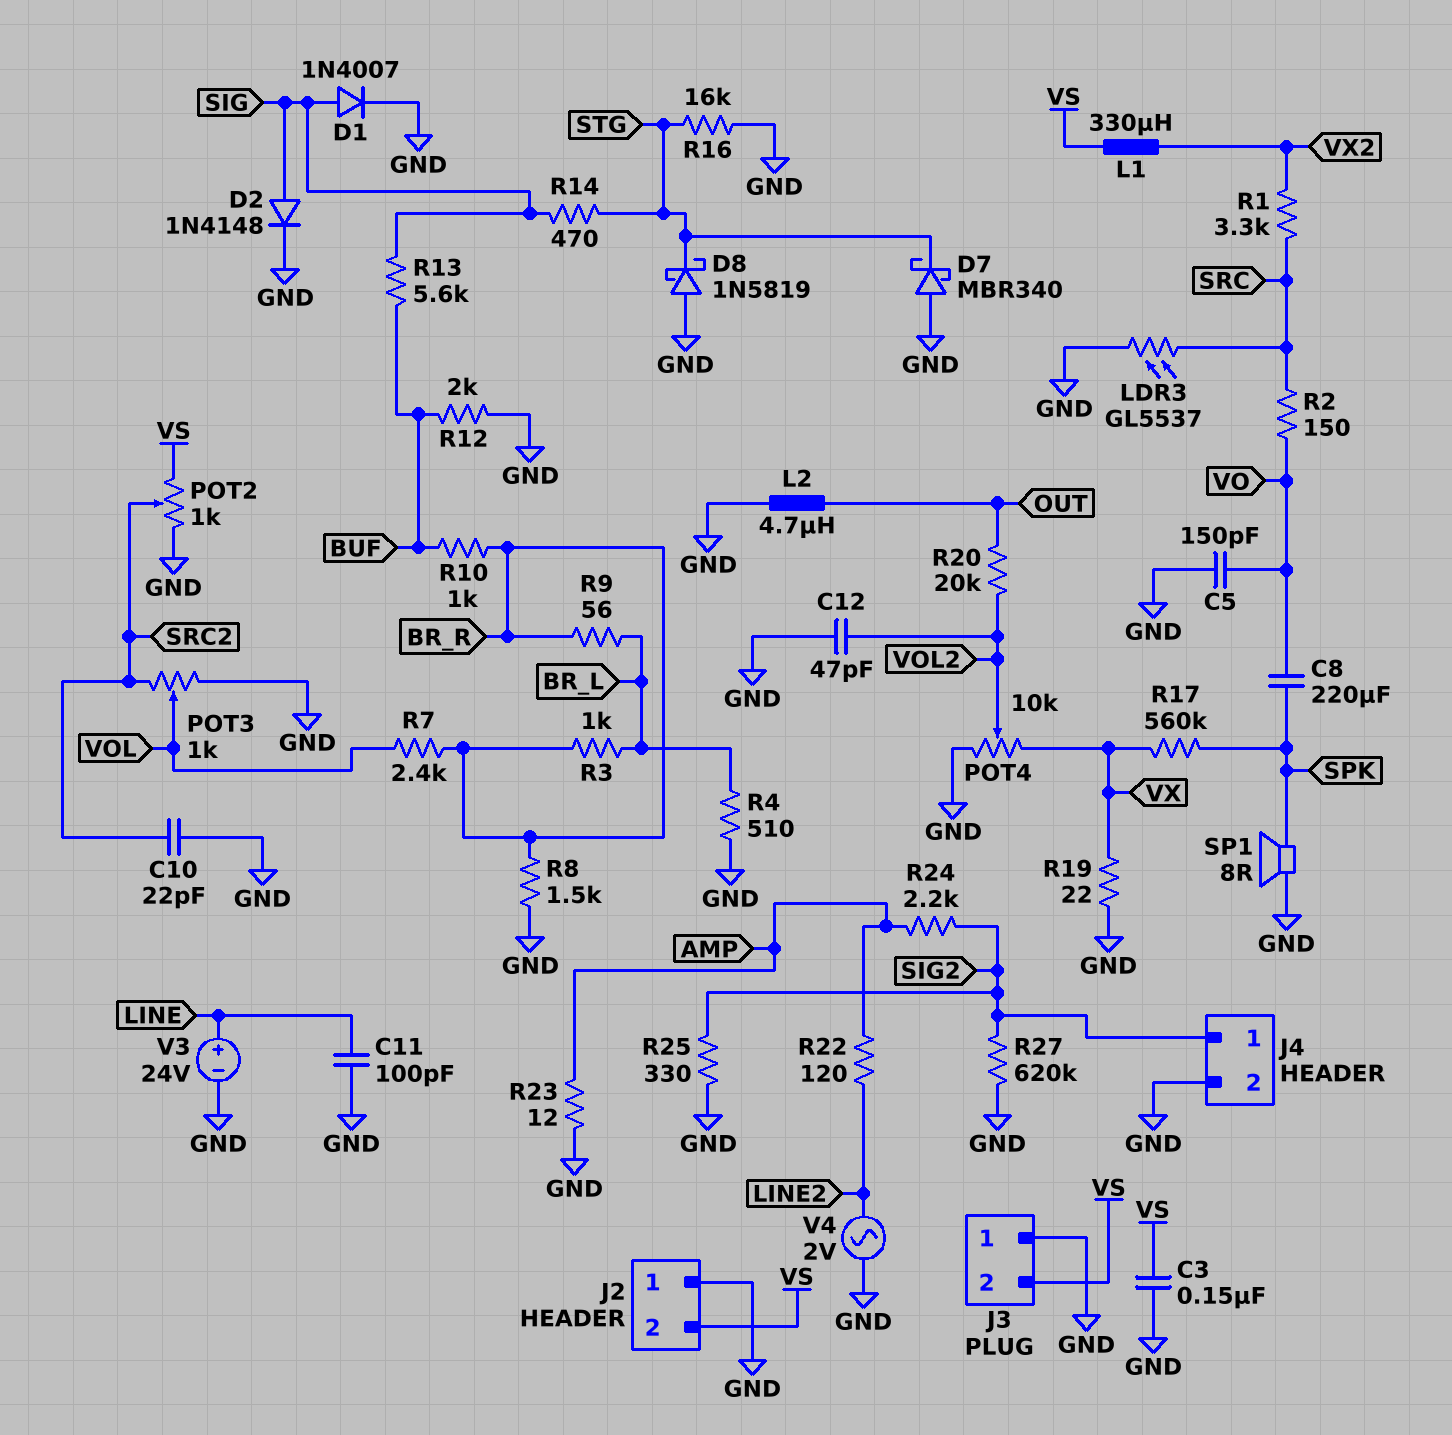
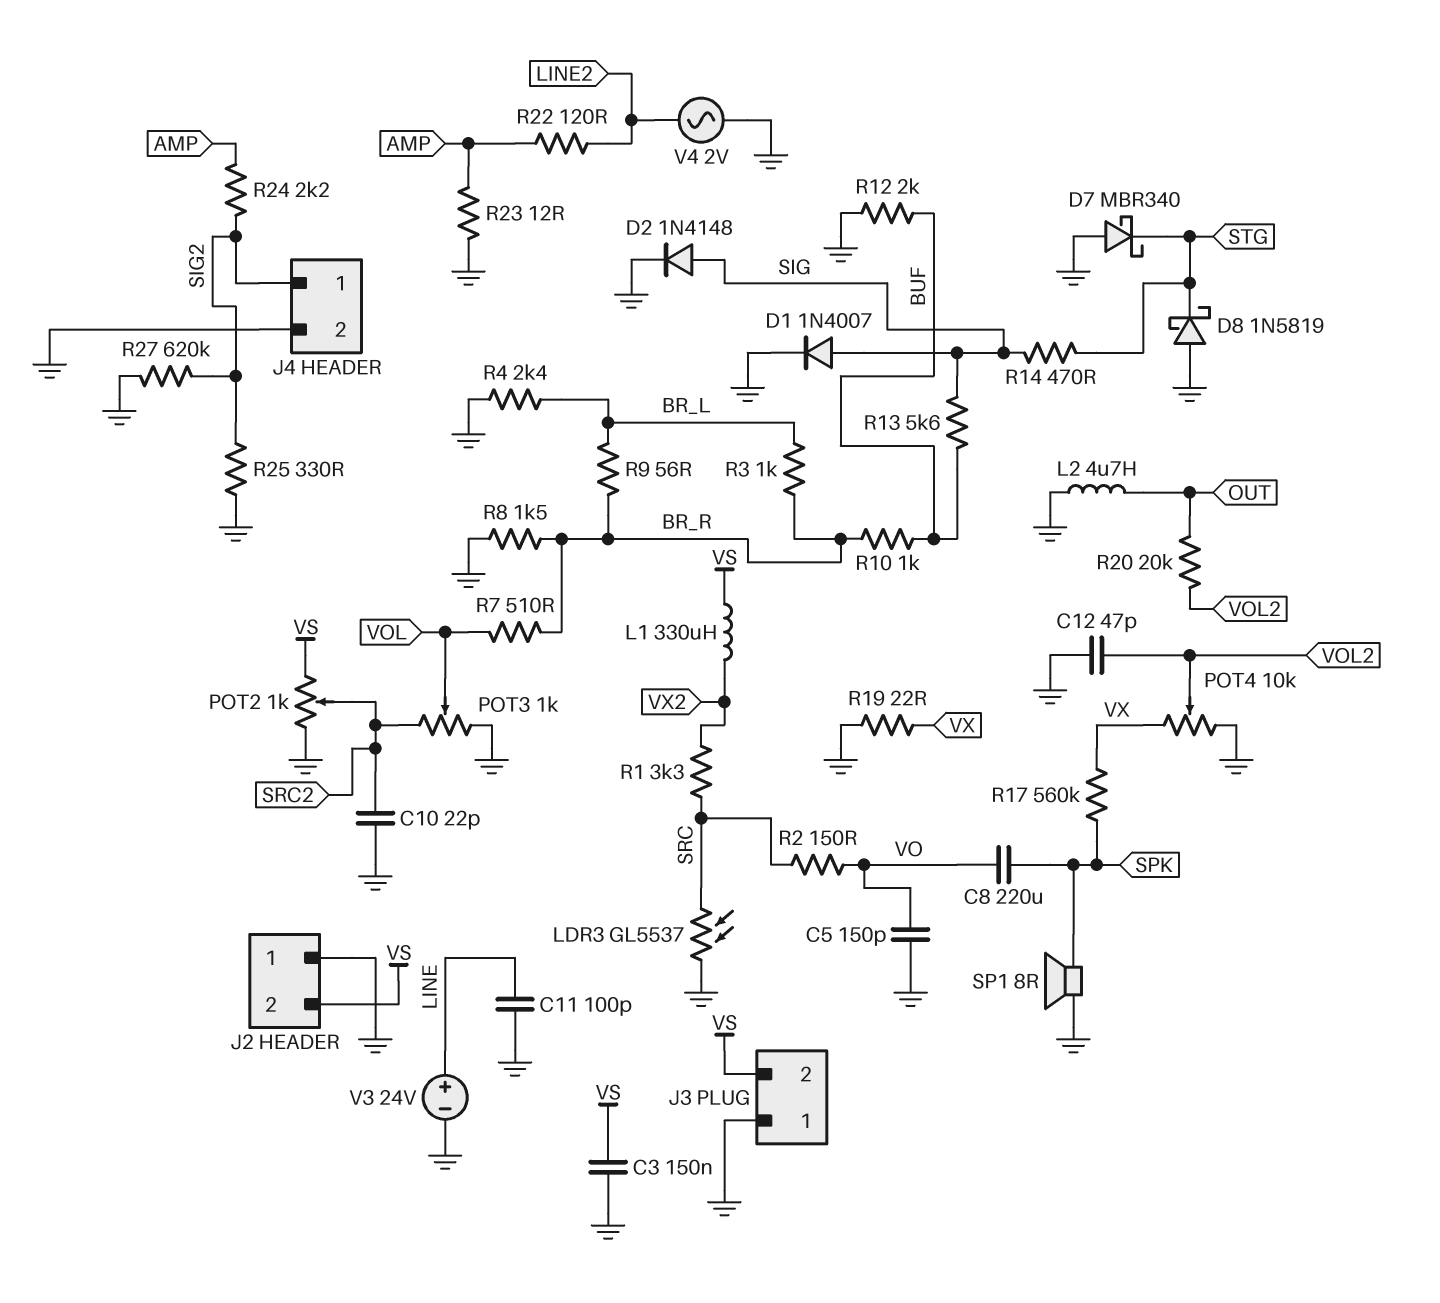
R4: 510 (BR_L, GND) -> 2.4k (BR_L, GND)
R7: 2.4k (BR_R, VOL) -> 510 (BR_R, VOL)
R16: 16k (GND, STG) -> none

